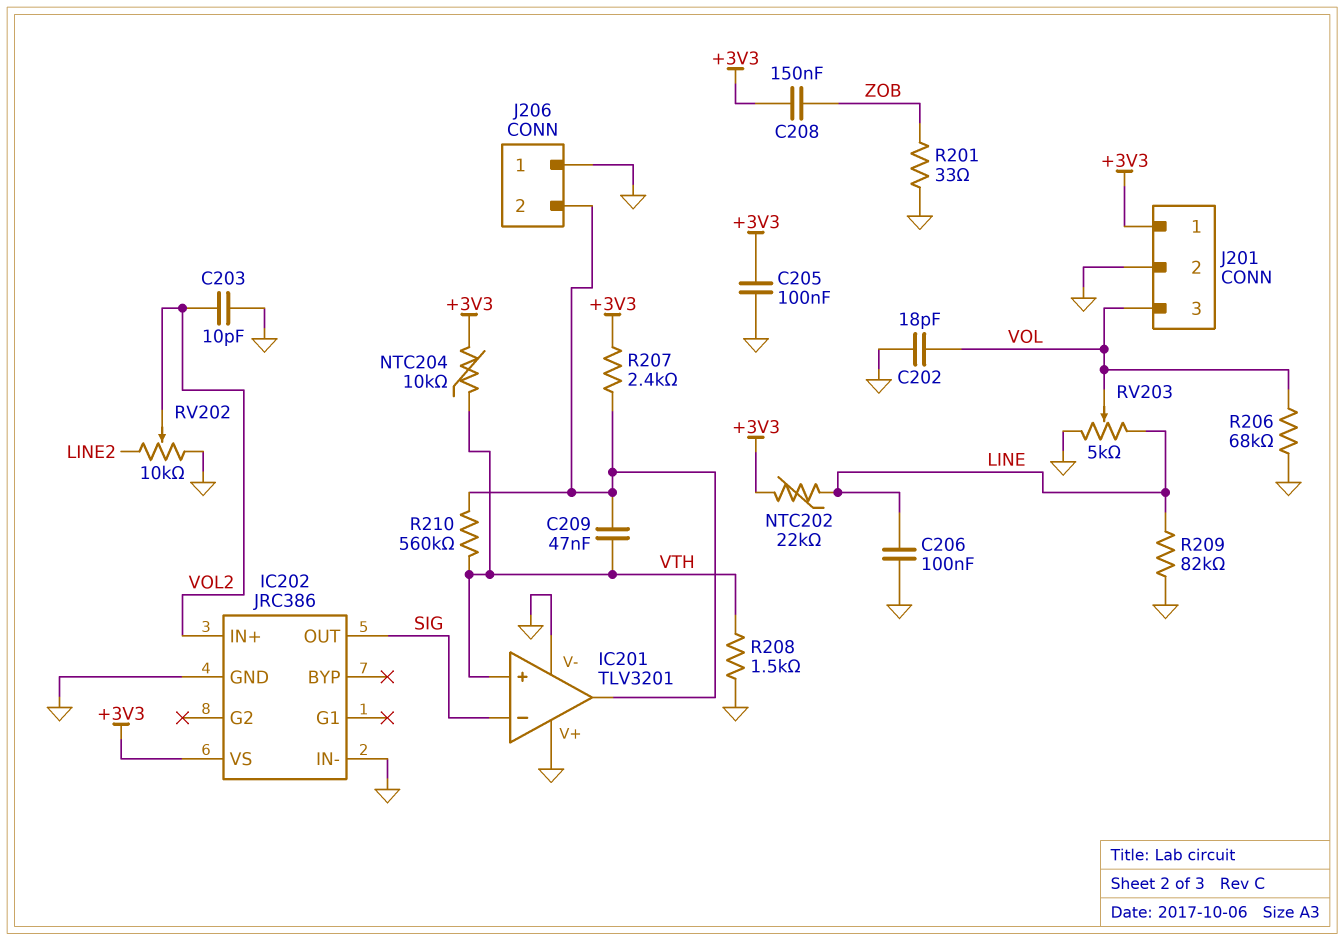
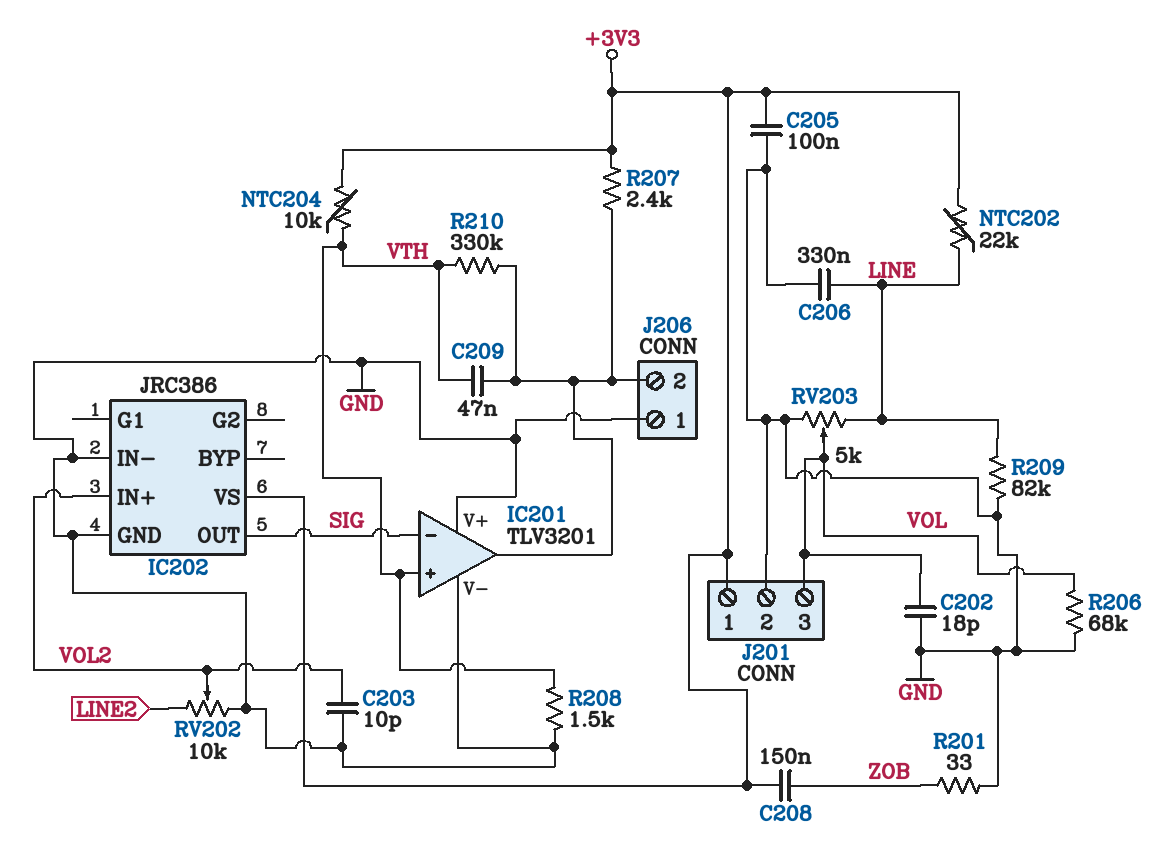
C206: 100nF (GND, LINE) -> 330nF (GND, LINE)
R210: 560k (IC201/out, VTH) -> 330k (IC201/out, VTH)

